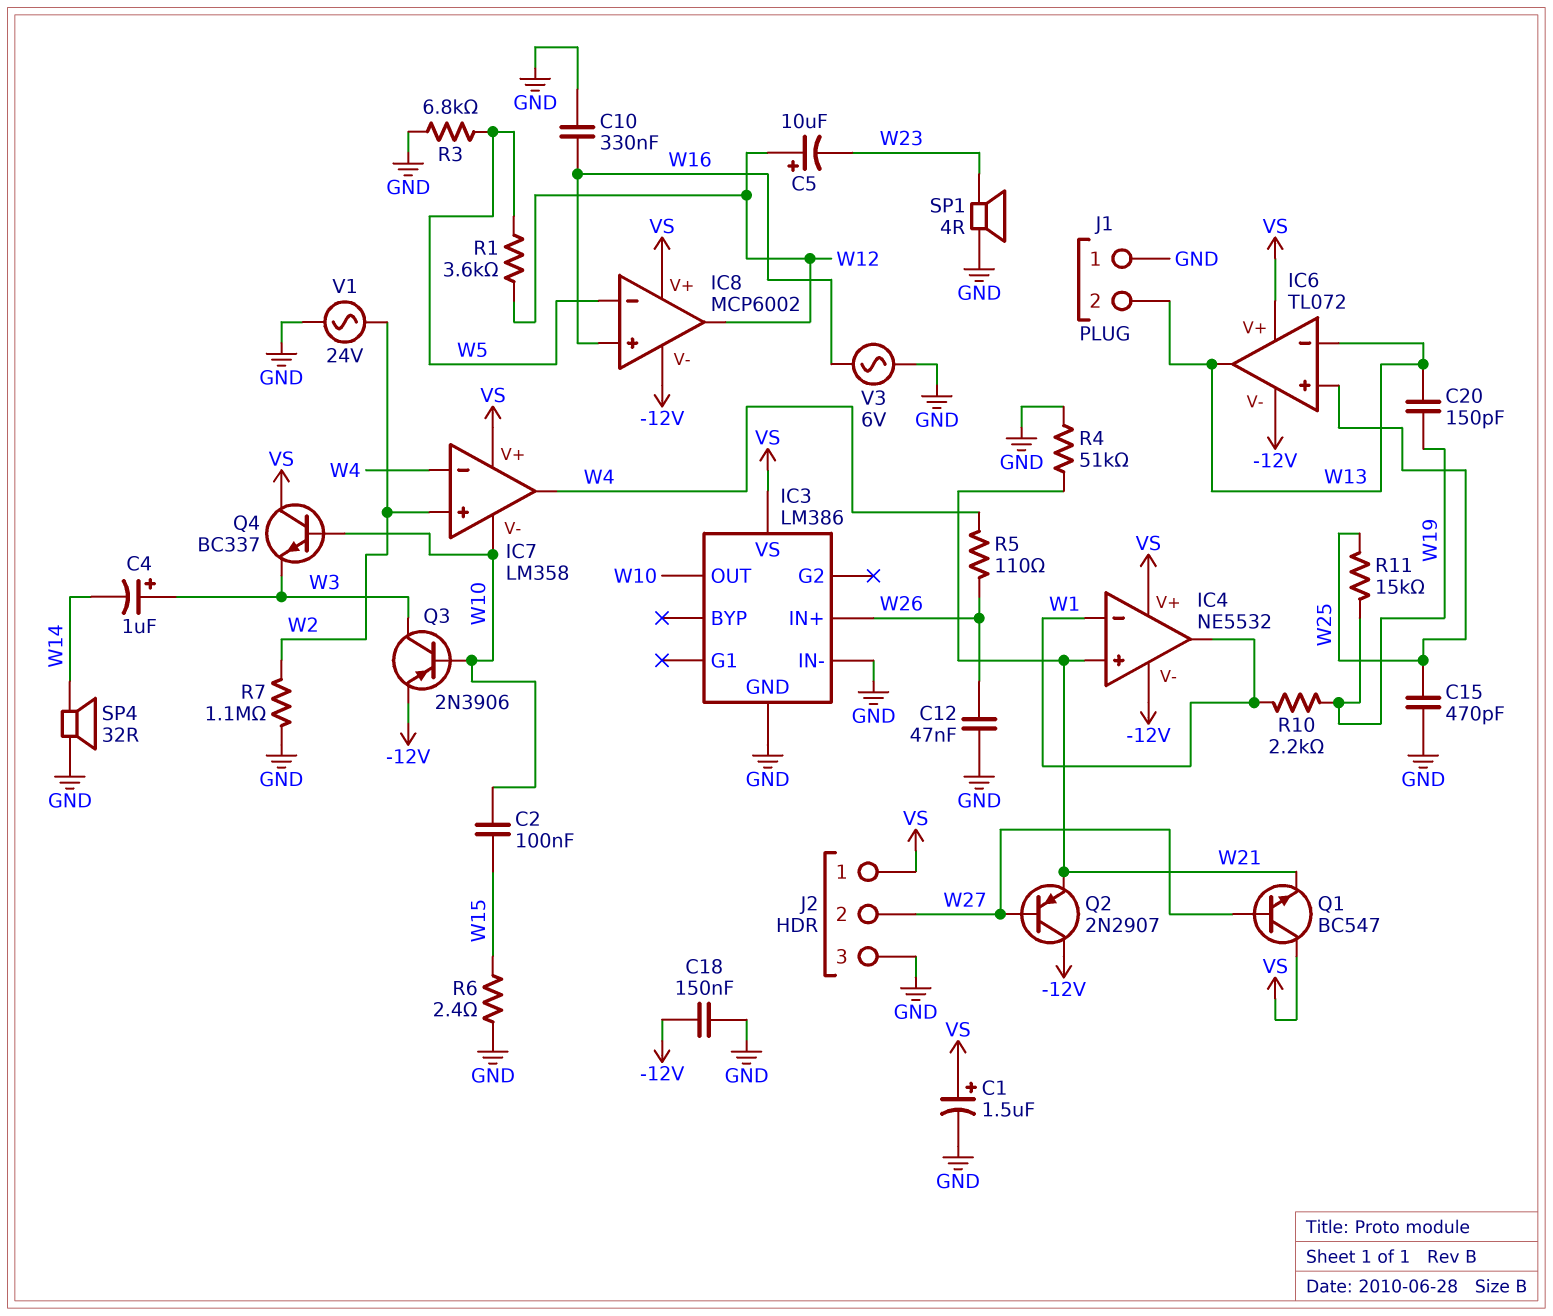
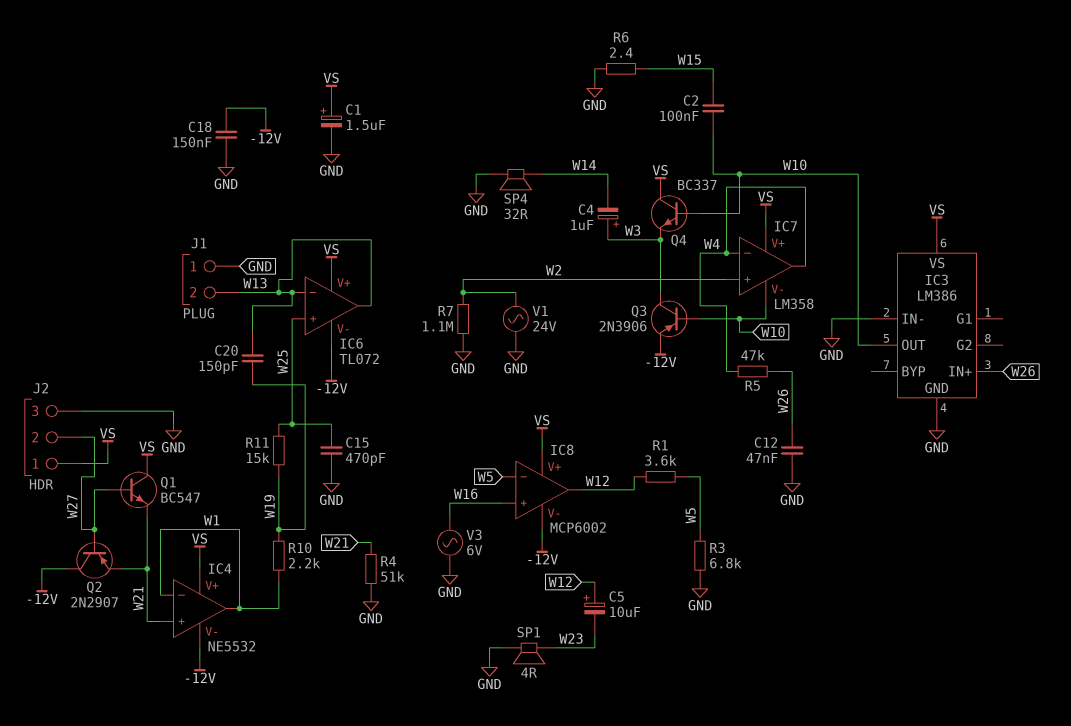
C10: 330nF (GND, W16) -> none
R5: 110 (W4, W26) -> 47k (W4, W26)

